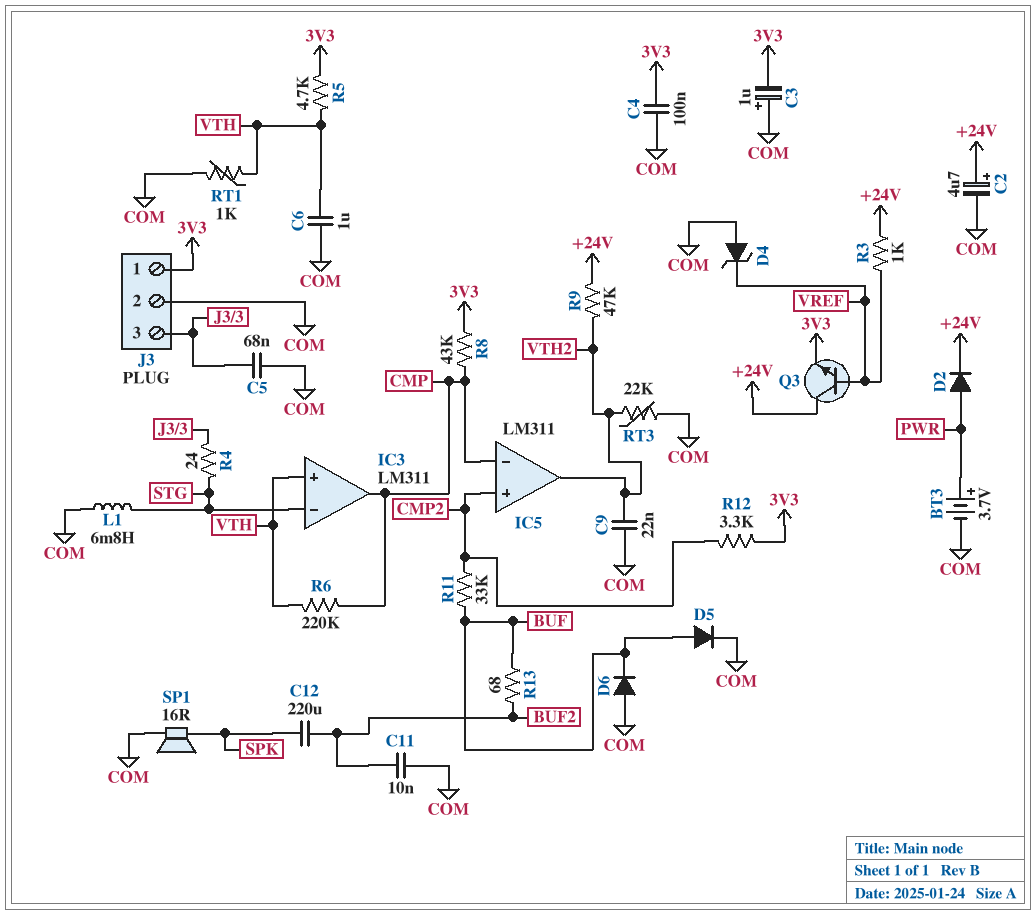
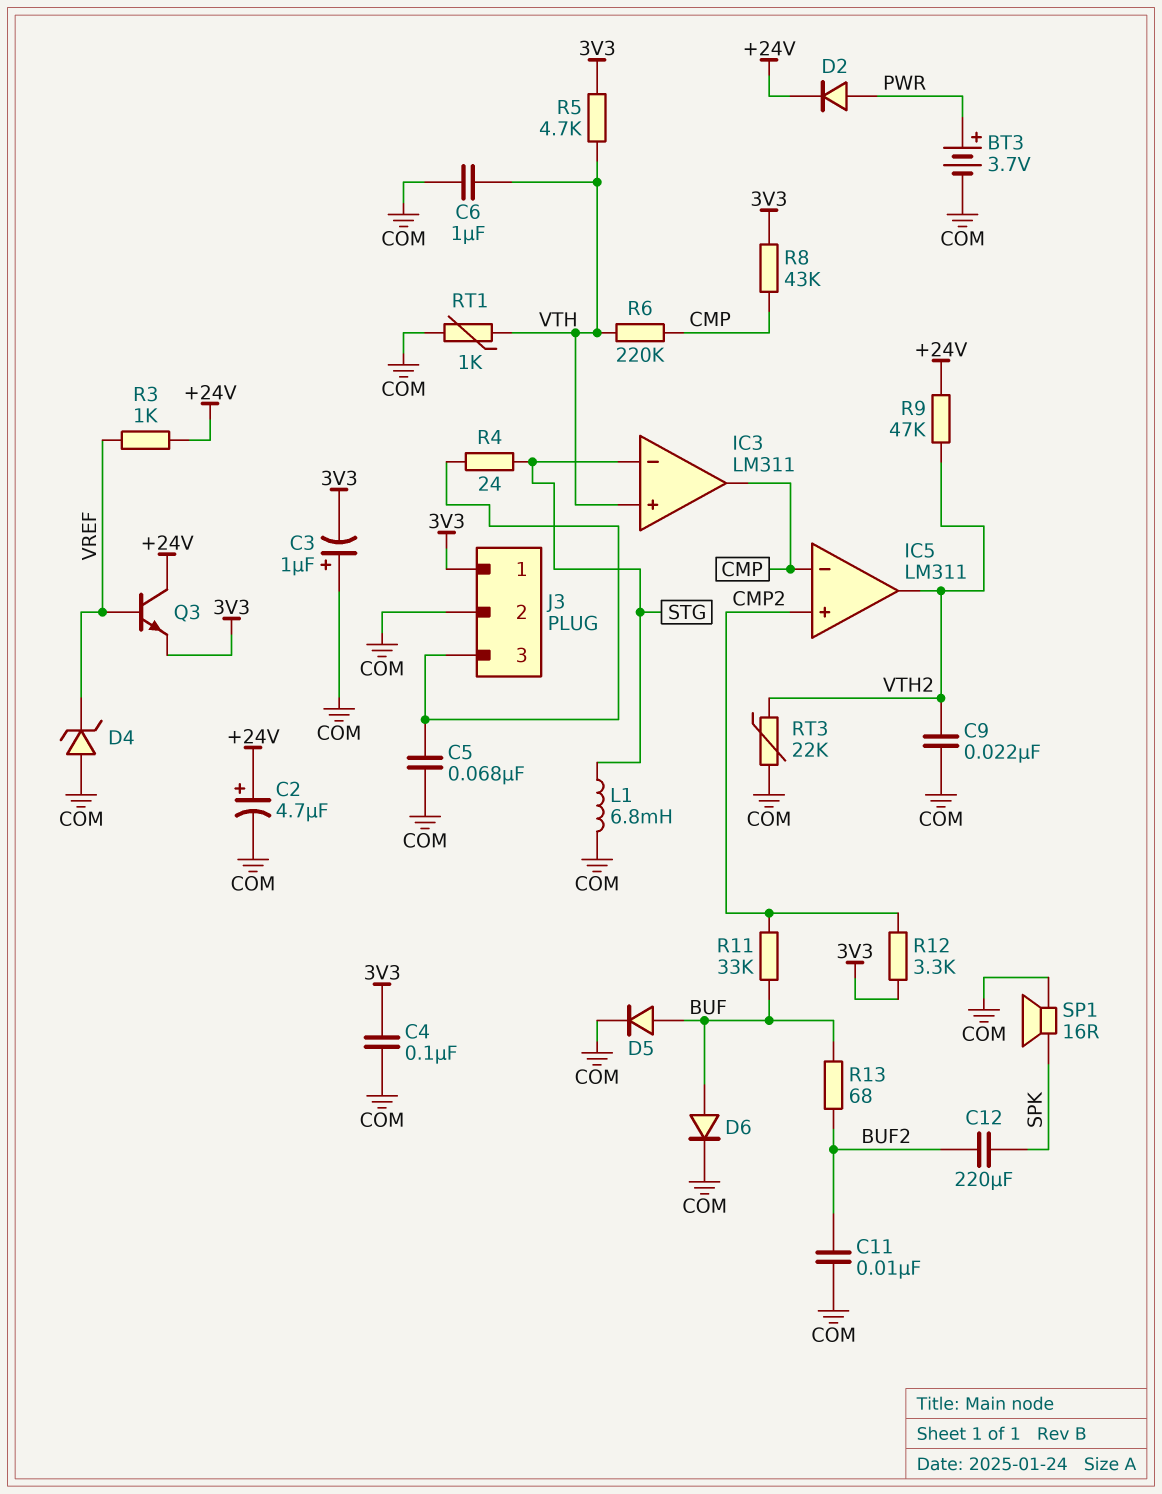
D6: diode (A COM, K BUF) -> diode (A BUF, K COM)

